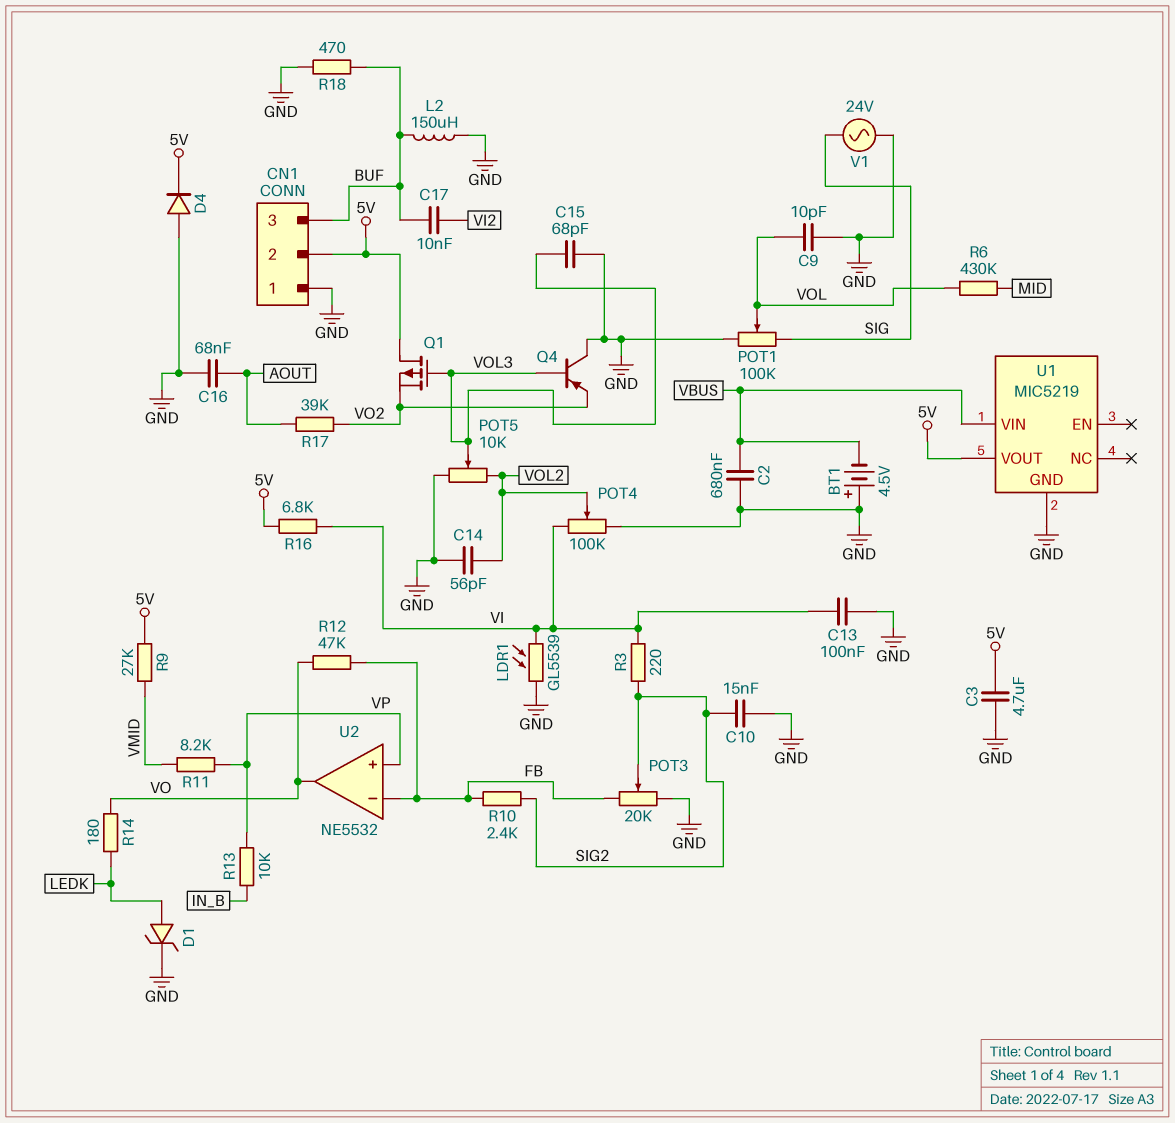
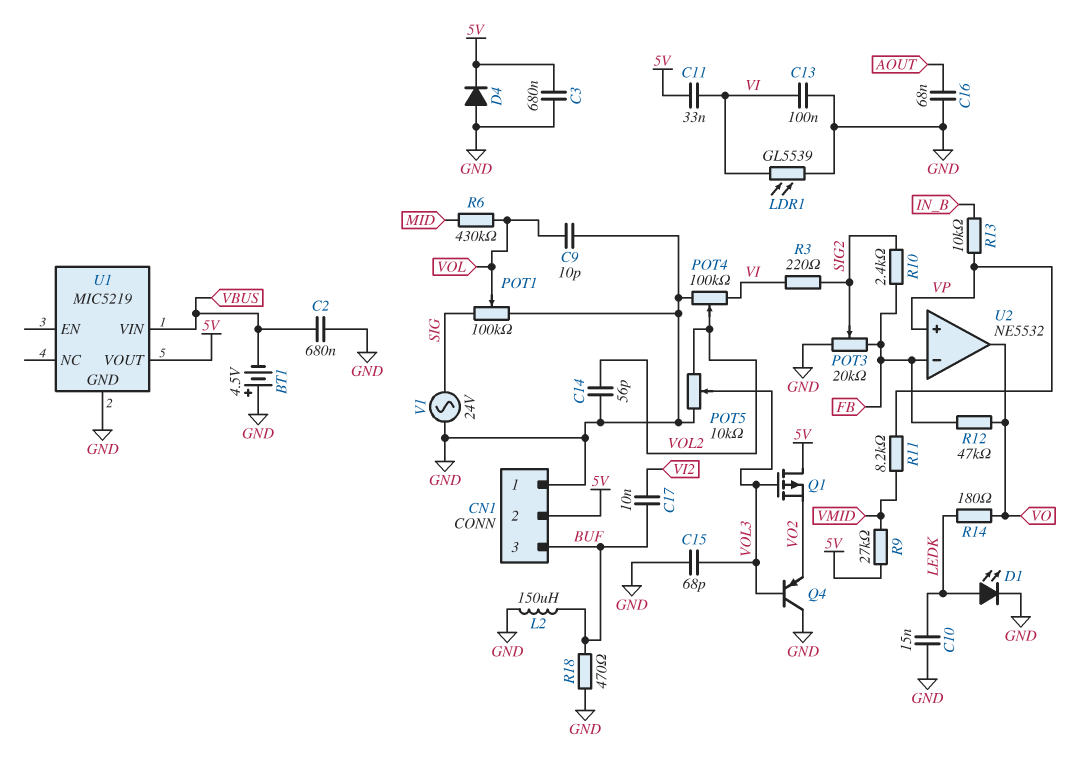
C3: 4.7uF (5V, GND) -> 680nF (5V, GND)
C10: 15nF (GND, SIG2) -> 15nF (GND, LEDK)
C11: none -> 33nF (5V, VI)
D1: zener (A LEDK, K GND) -> LED (A LEDK, K GND)
R16: 6.8k (5V, VI) -> none
R17: 39k (AOUT, VO2) -> none

